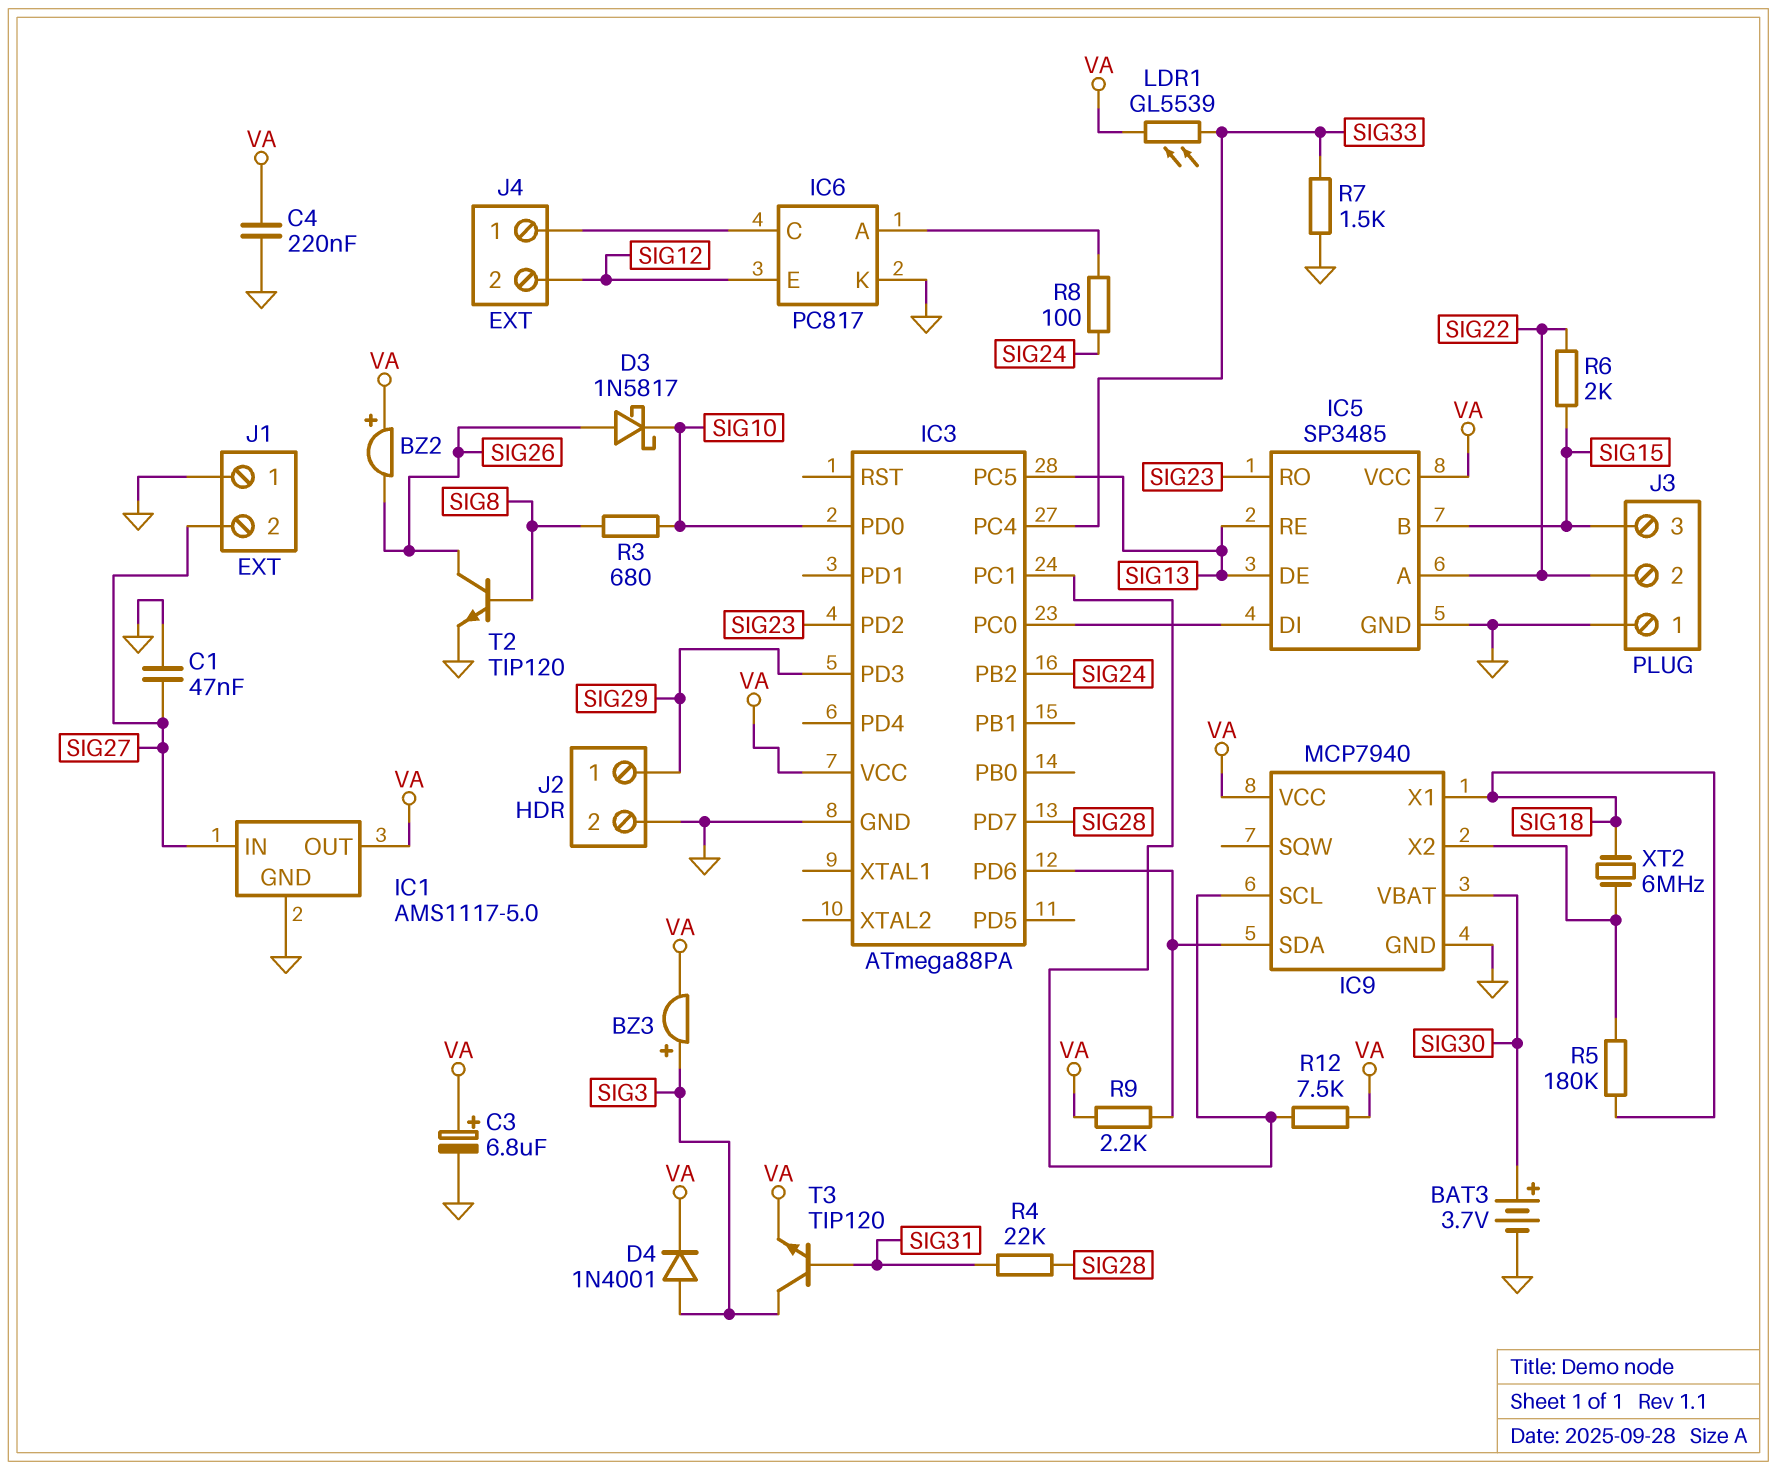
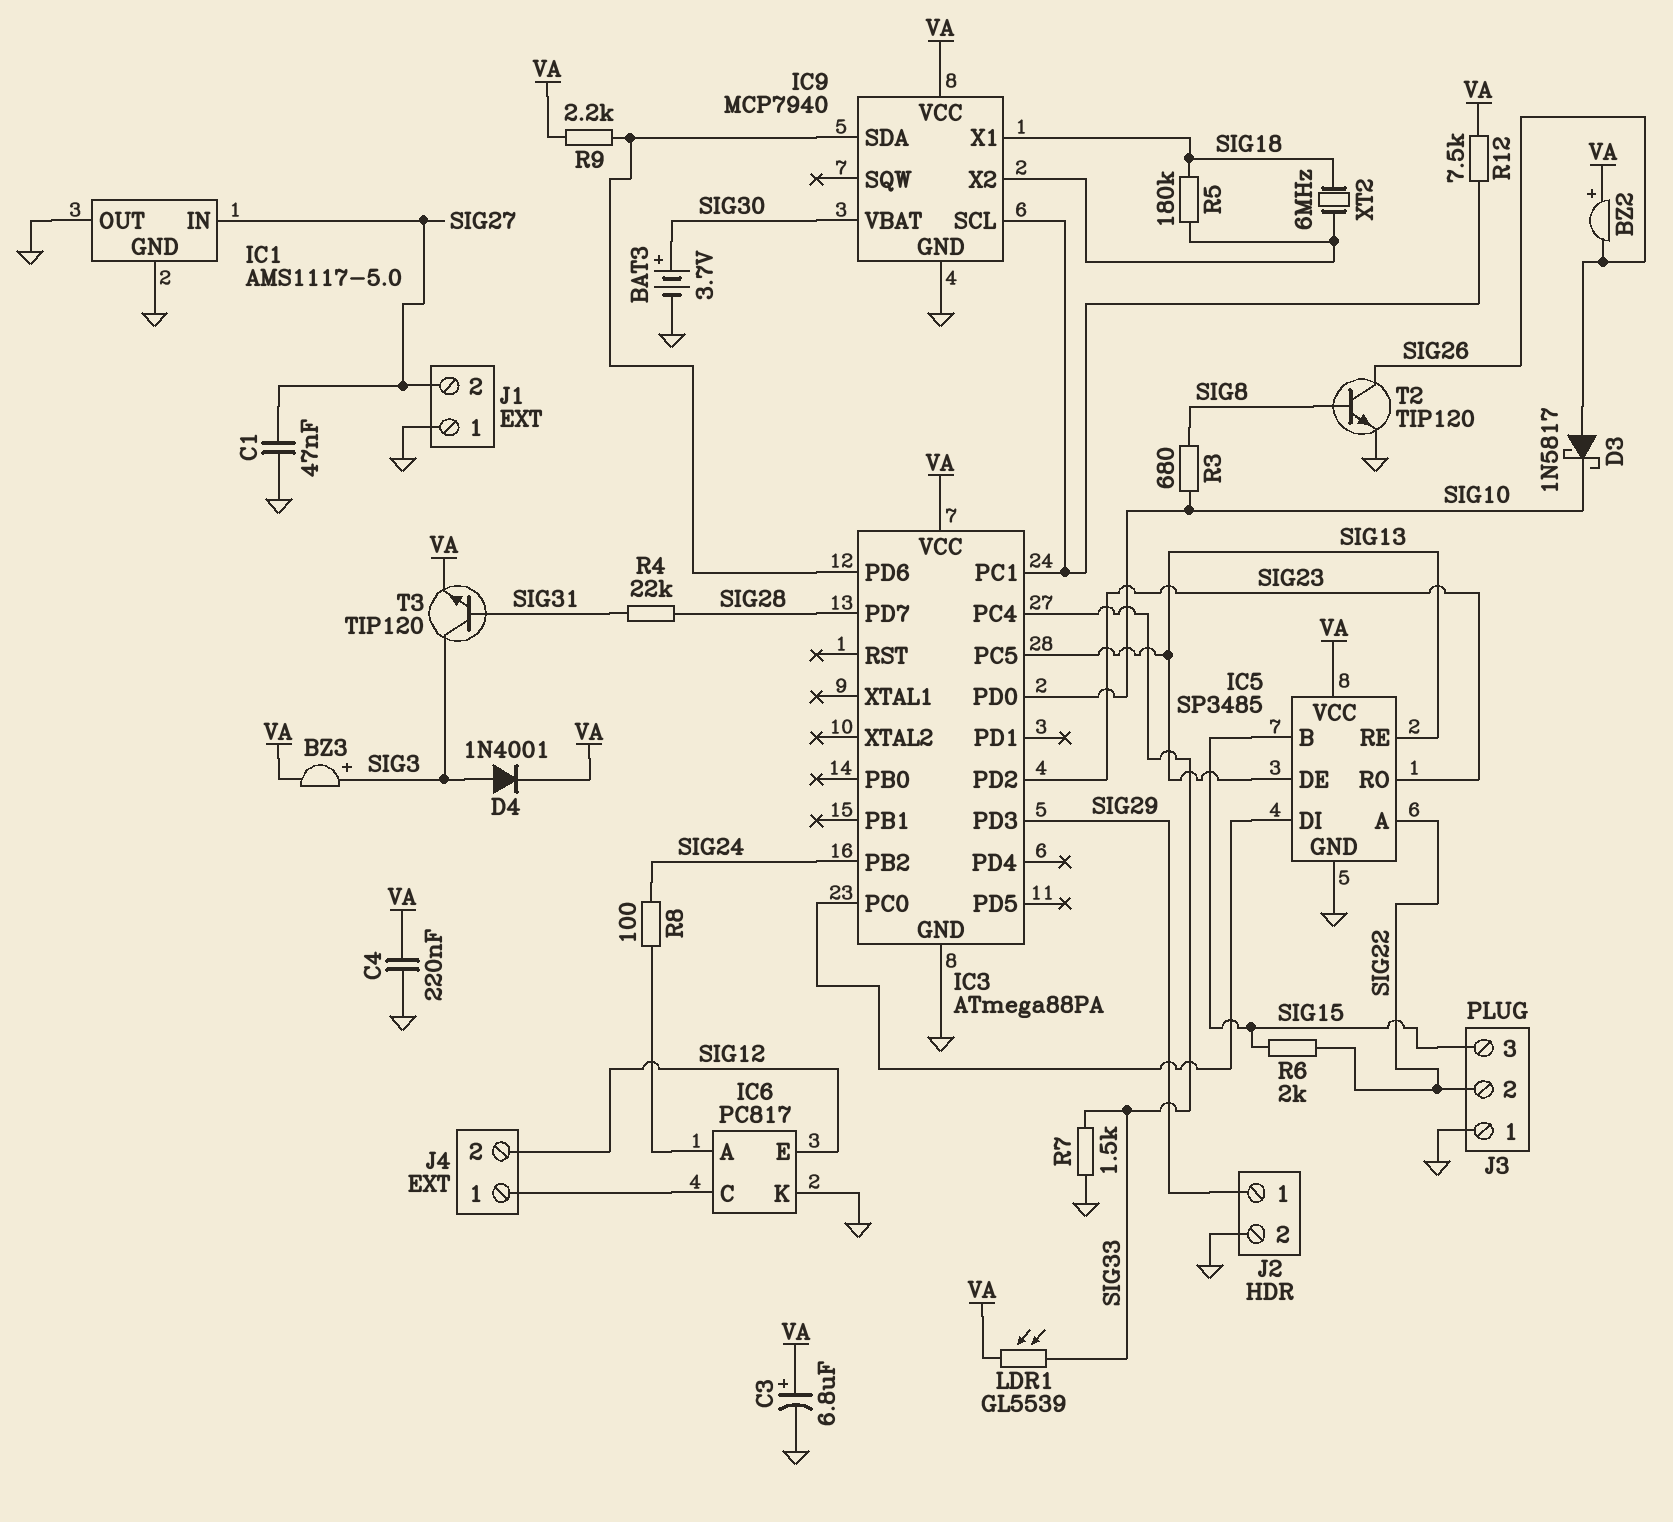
IC1 pin OUT: VA -> GND

